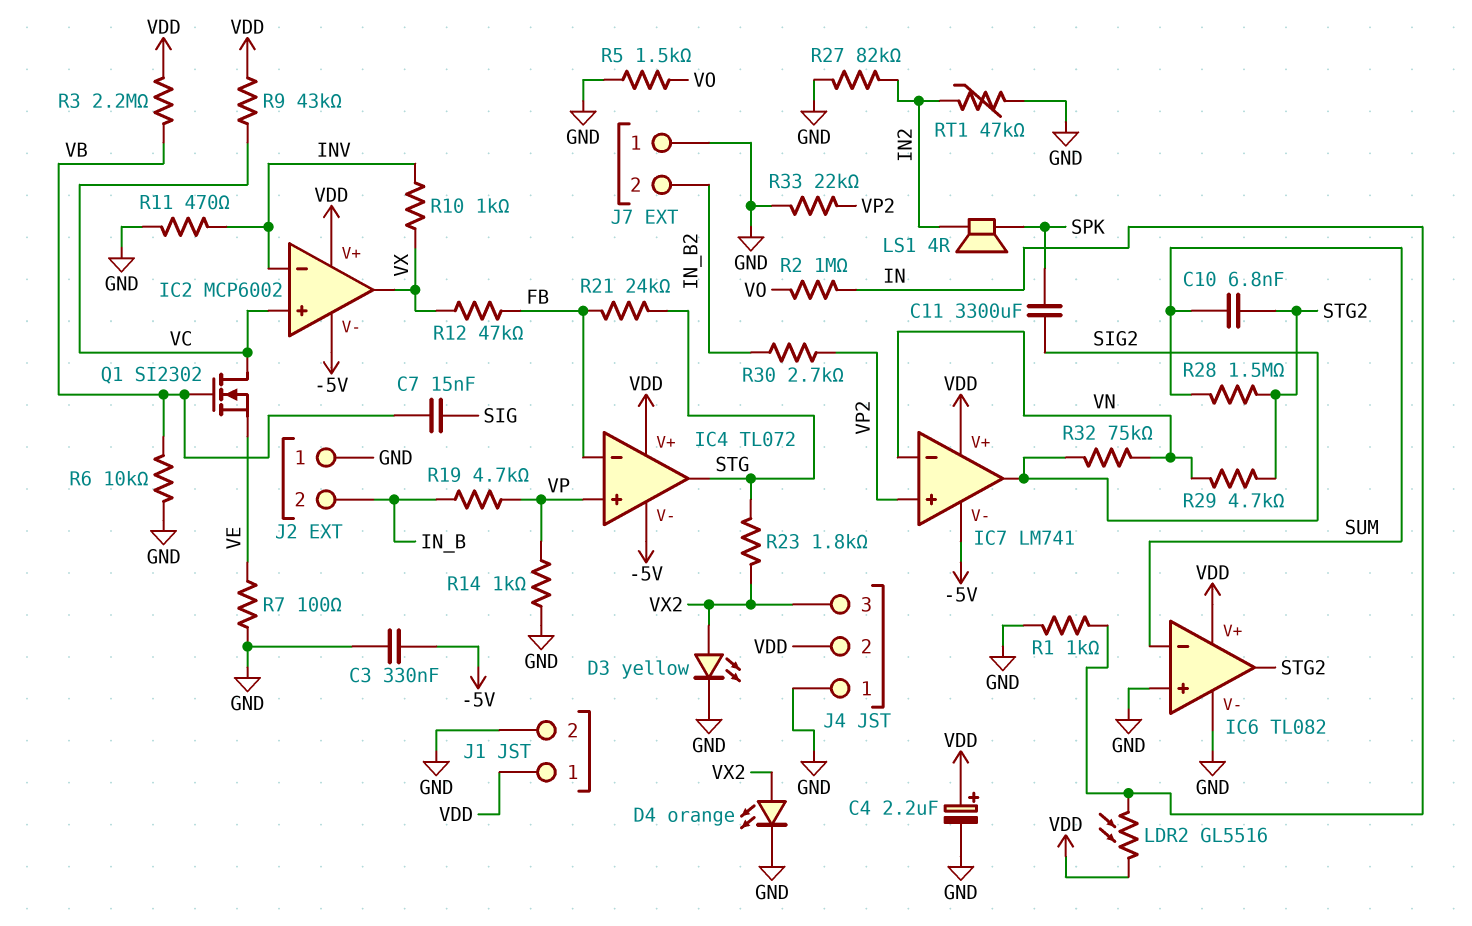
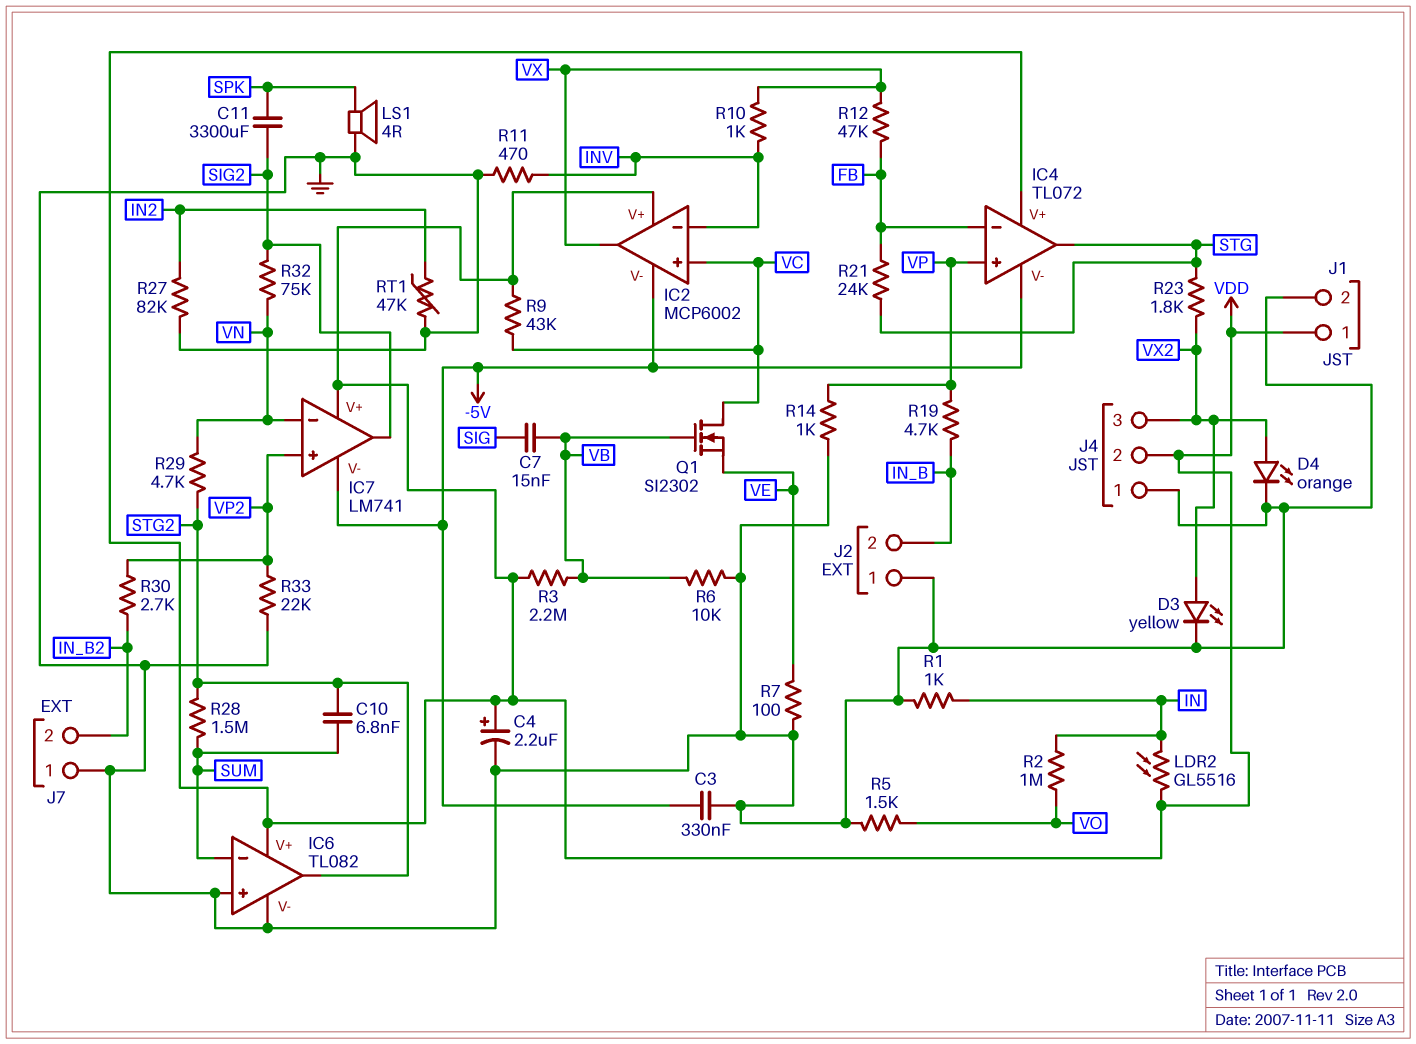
LS1: speaker 4R (IN2, SPK) -> speaker 4R (GND, SPK)

